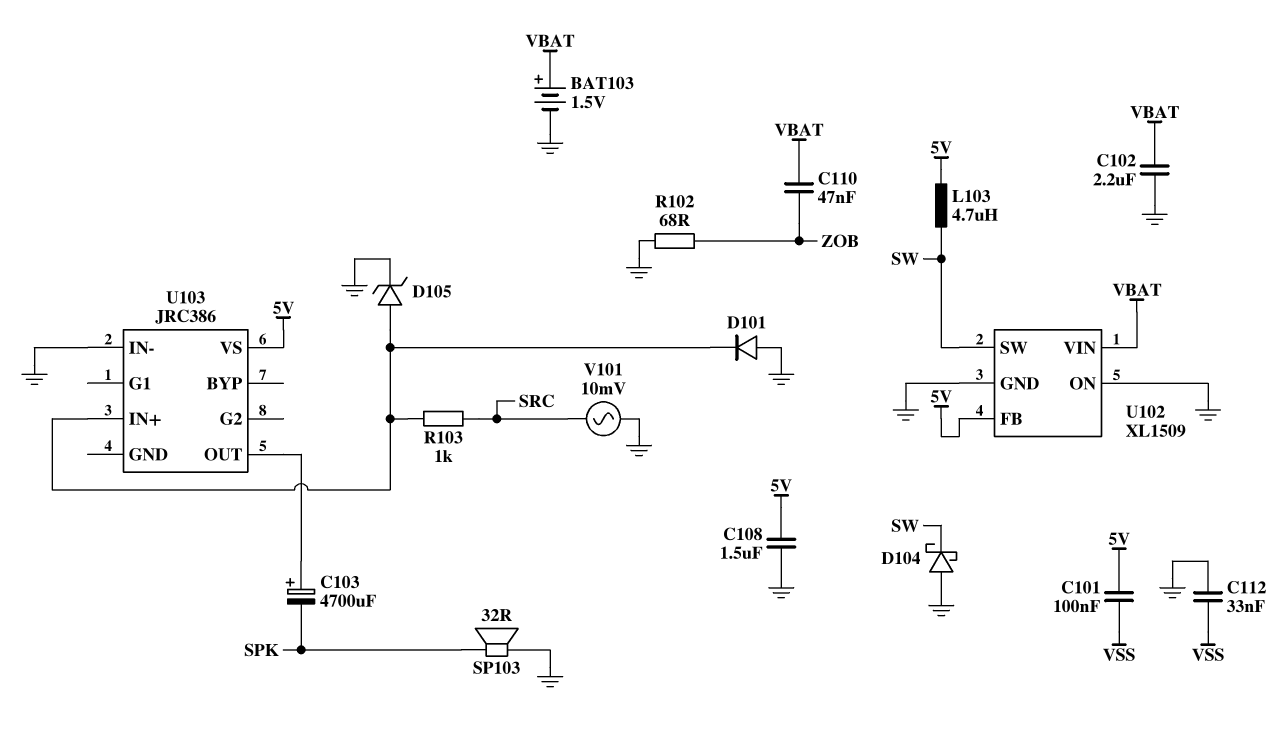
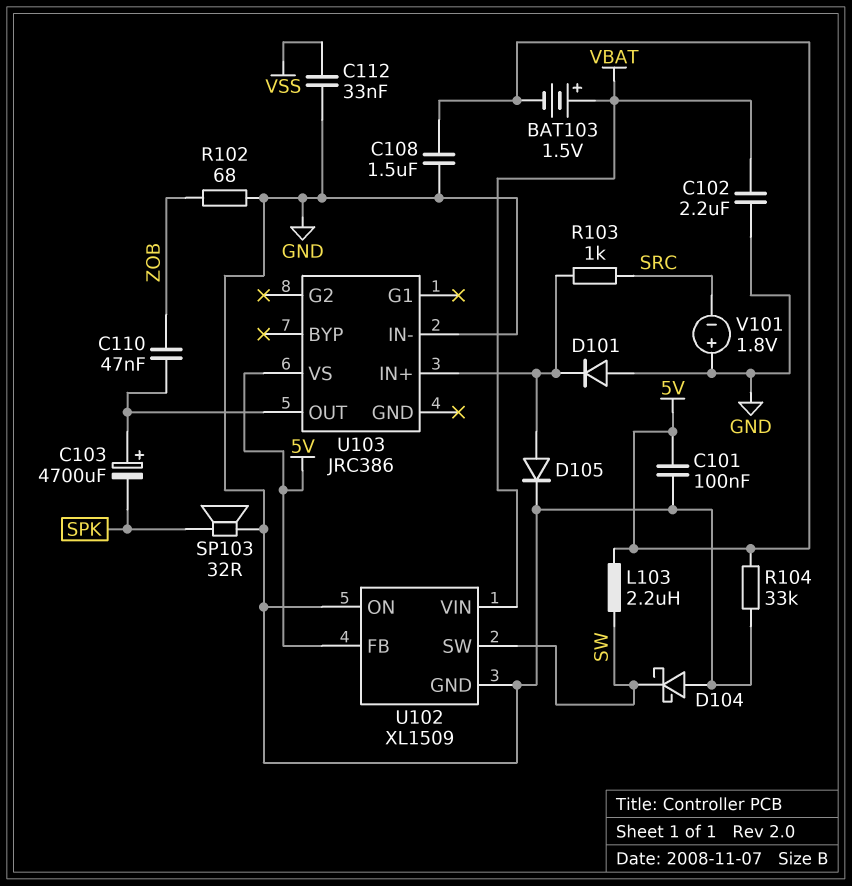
BAT103: 1.5V (plus VBAT, minus GND) -> 1.5V (plus VBAT, minus 5V)
C101: 100nF (5V, VSS) -> 100nF (5V, GND)
C110: 47nF (VBAT, ZOB) -> 47nF (U103/OUT, ZOB)
D105: zener (A U103/IN+, K GND) -> diode (A U103/IN+, K GND)
L103: 4.7uH (5V, SW) -> 2.2uH (5V, SW)
R104: none -> 33k (5V, GND)
V101: AC 10mV (GND, SRC) -> 1.8V (plus GND, minus SRC)

